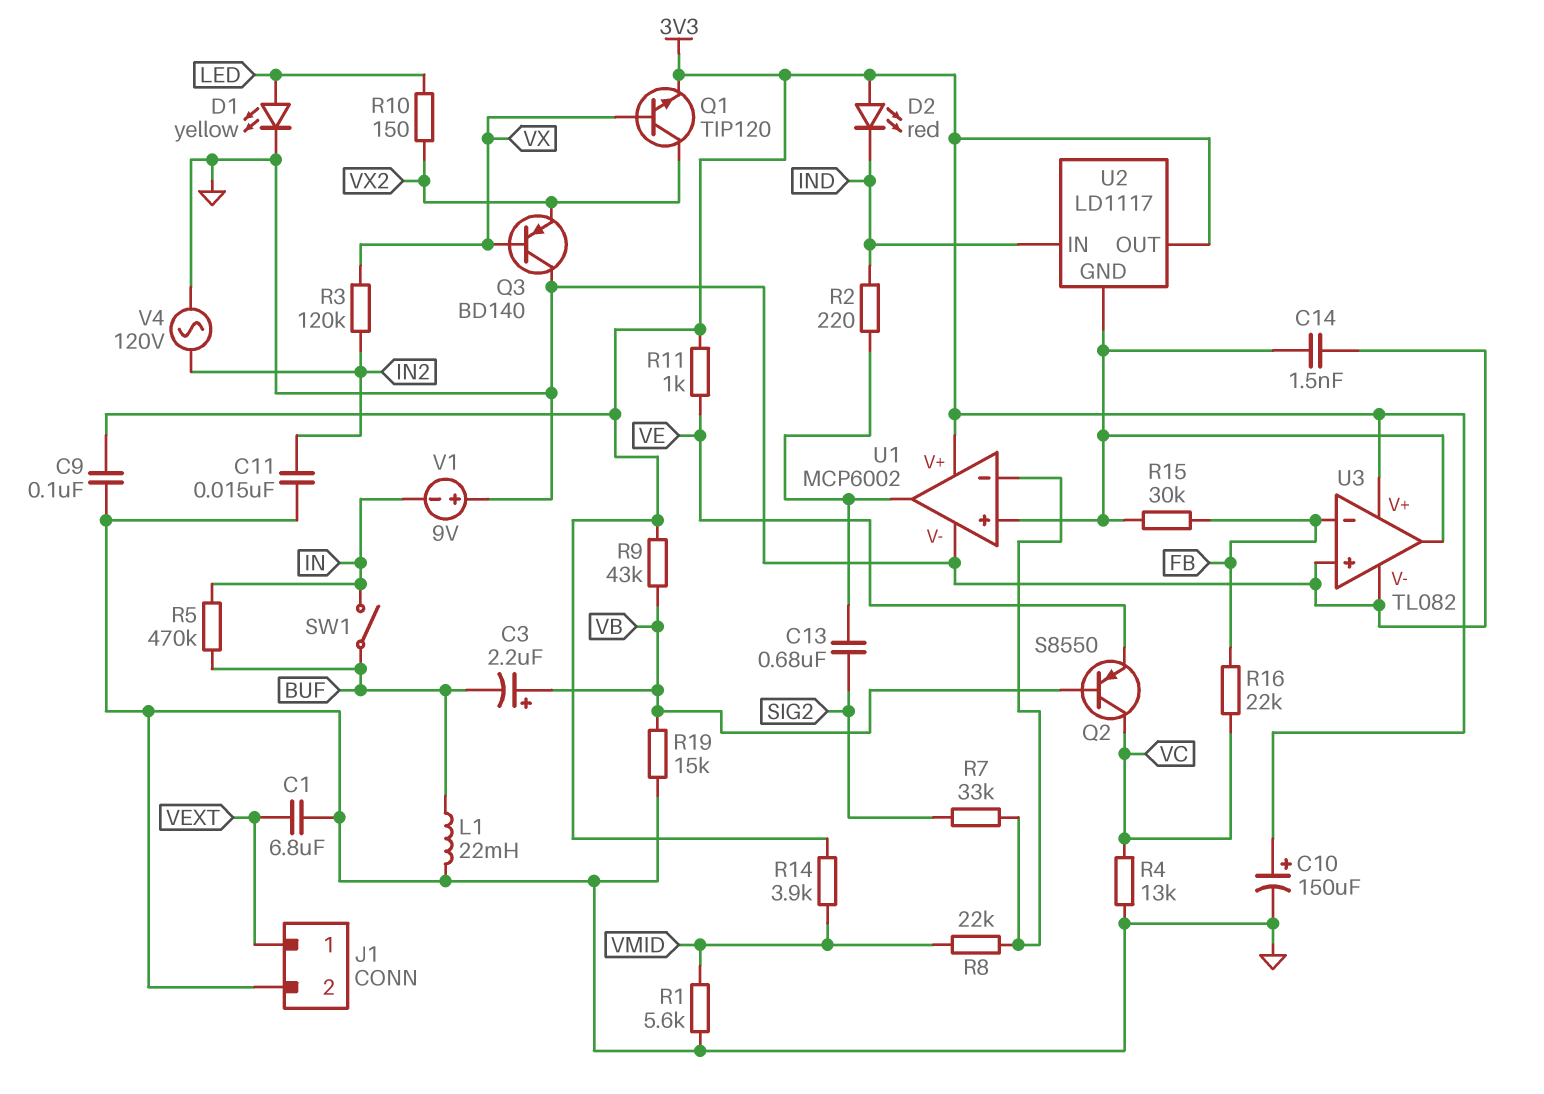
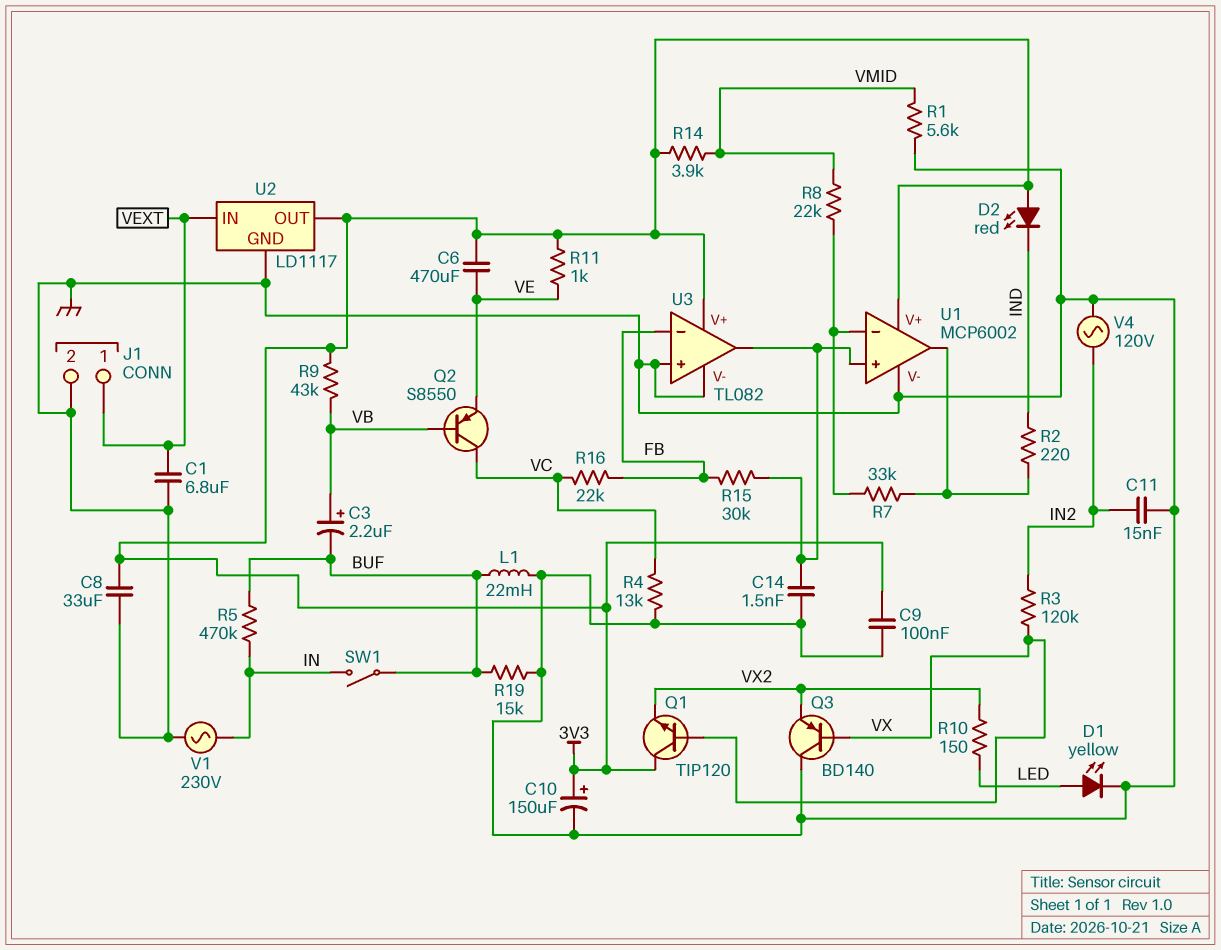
C6: none -> 470uF (3V3, VE)
C8: none -> 33uF (3V3, GND)
C13: 680nF (SIG2, U1/out) -> none
Q1: NPN TIP120 (B VX, C VX2, E 3V3) -> NPN TIP120 (B VX, C 3V3, E VX2)
R7: 33k (SIG2, U1/in-) -> 33k (U1/in-, U1/out)
R19: 15k (GND, VB) -> 15k (BUF, GND)
U2 pin GND: U1/in+ -> GND
U2 pin IN: IND -> VEXT
V1: 9V (plus GND, minus IN) -> AC 230V (GND, IN)

